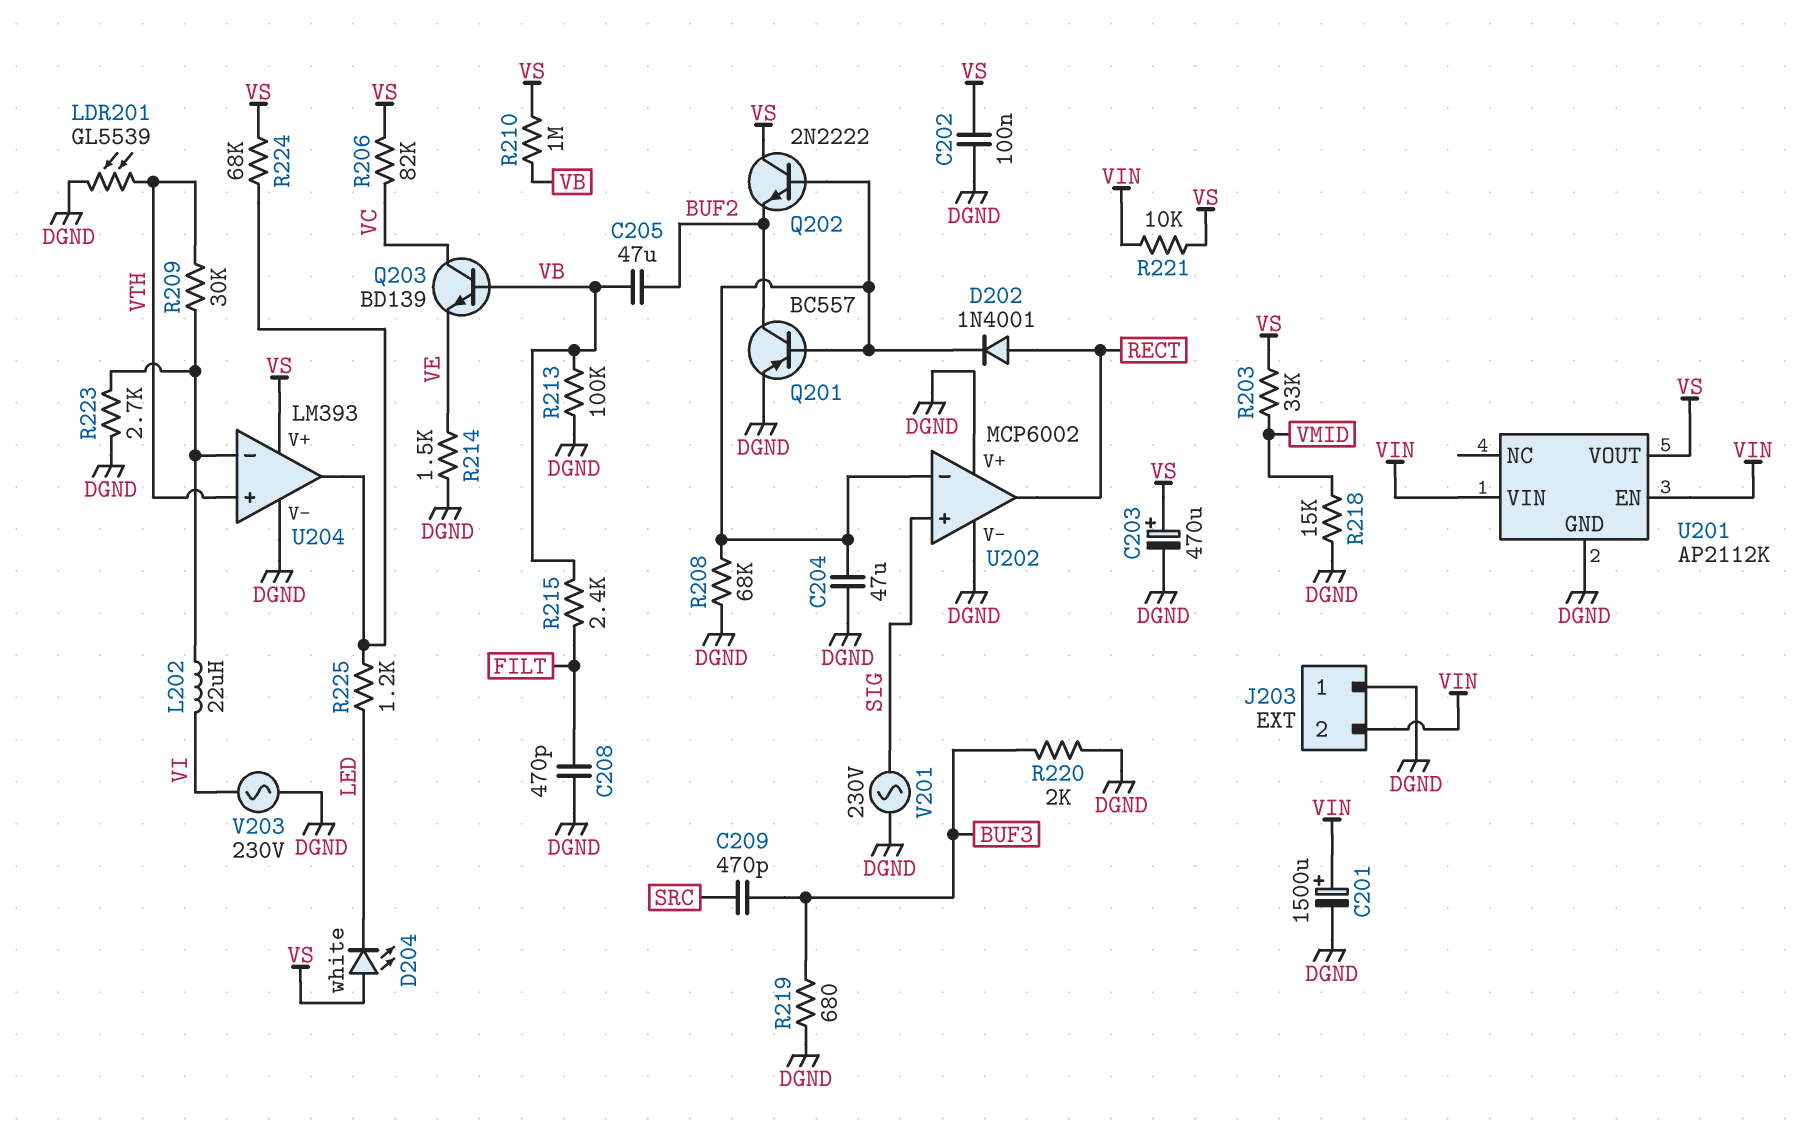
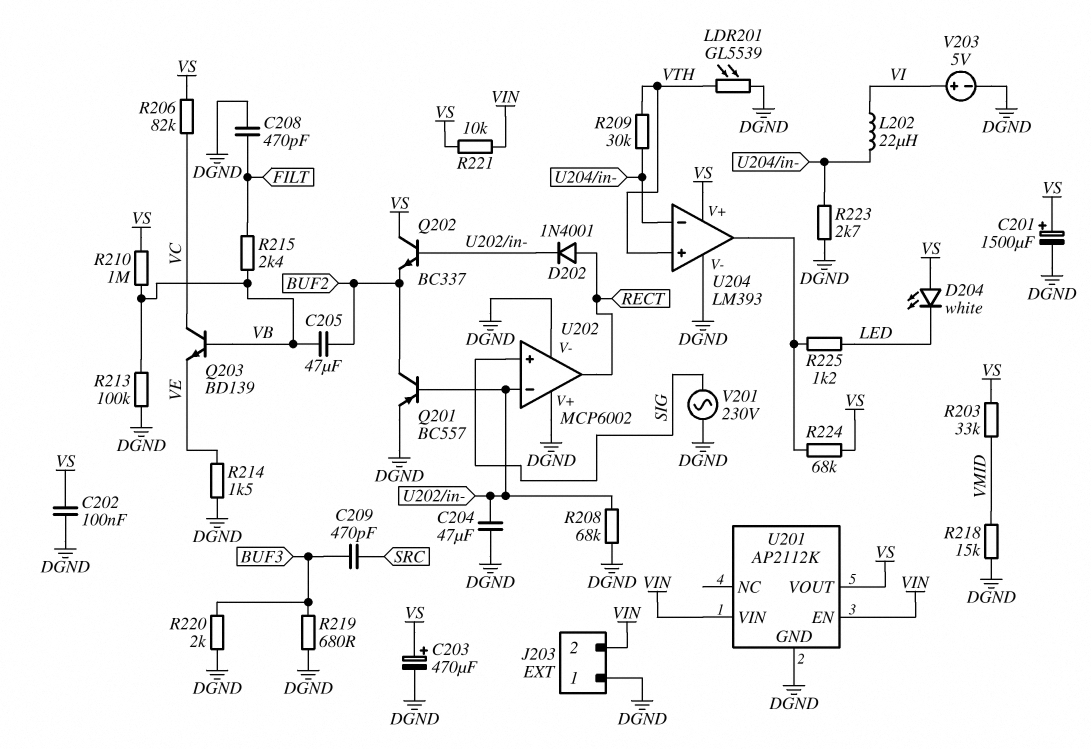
C201: 1500uF (plus VIN, minus DGND) -> 1500uF (plus VS, minus DGND)
Q202: NPN 2N2222 (B U202/in-, C VS, E BUF2) -> NPN BC337 (B U202/in-, C VS, E BUF2)
V203: AC 230V (DGND, VI) -> 5V (plus VI, minus DGND)

